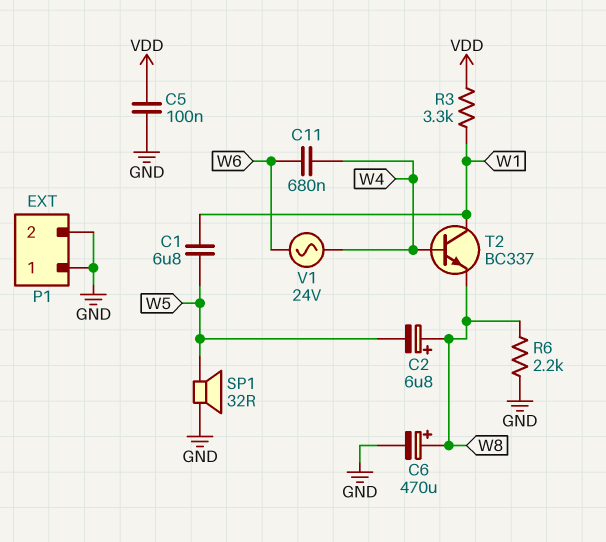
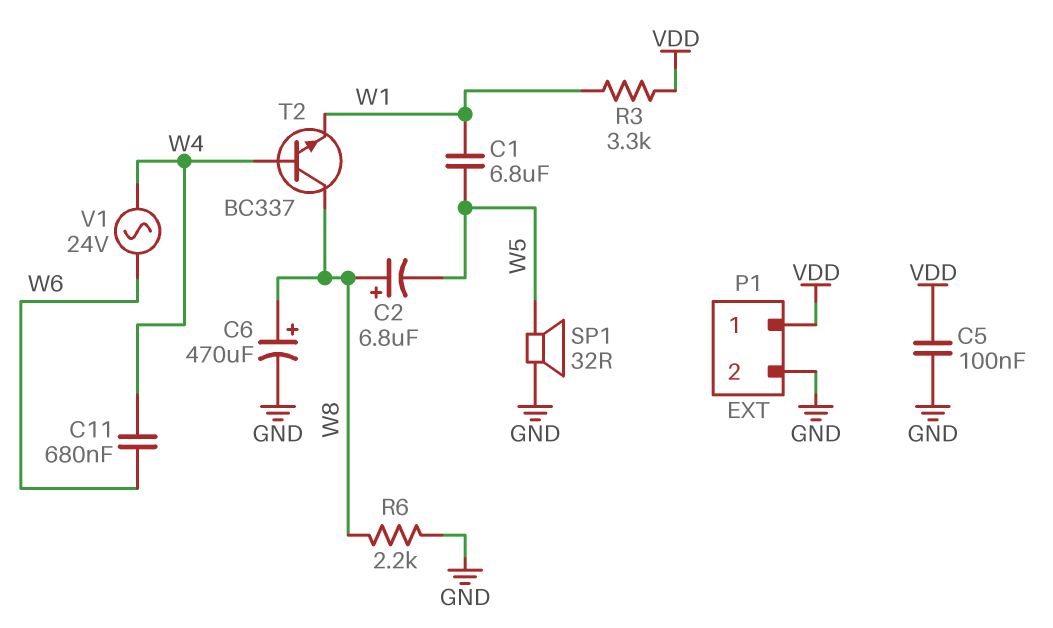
P1 pin 1: GND -> VDD
T2: NPN BC337 (B W4, C W1, E W8) -> NPN BC337 (B W4, C W8, E W1)

